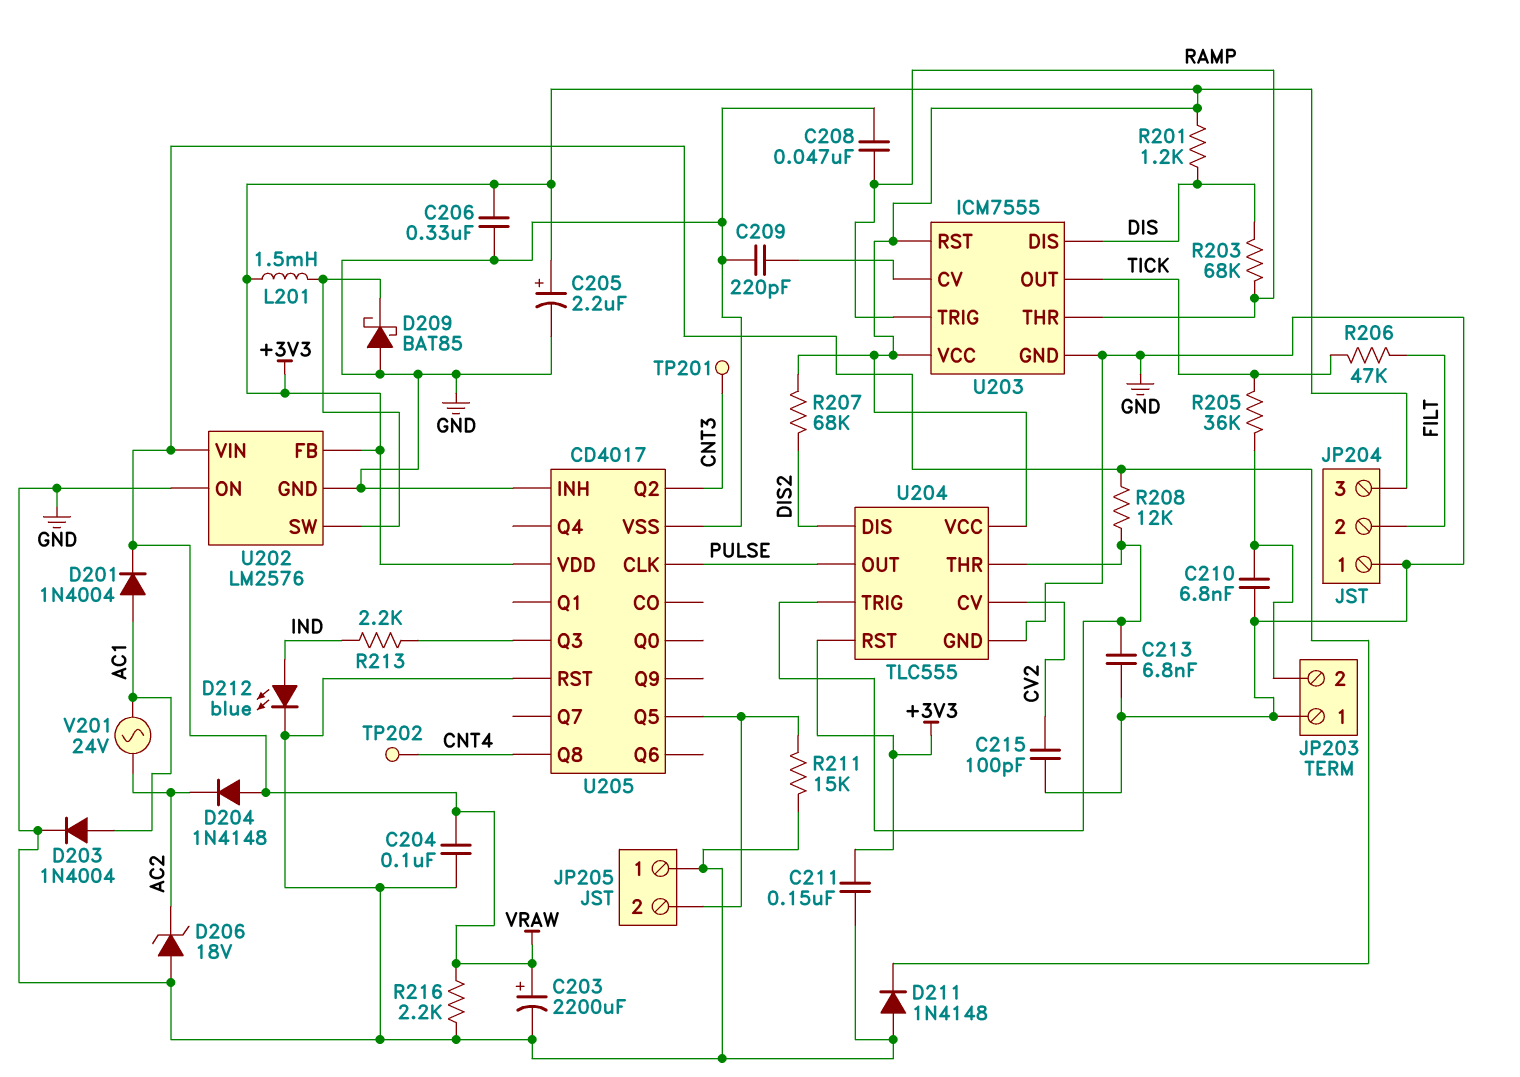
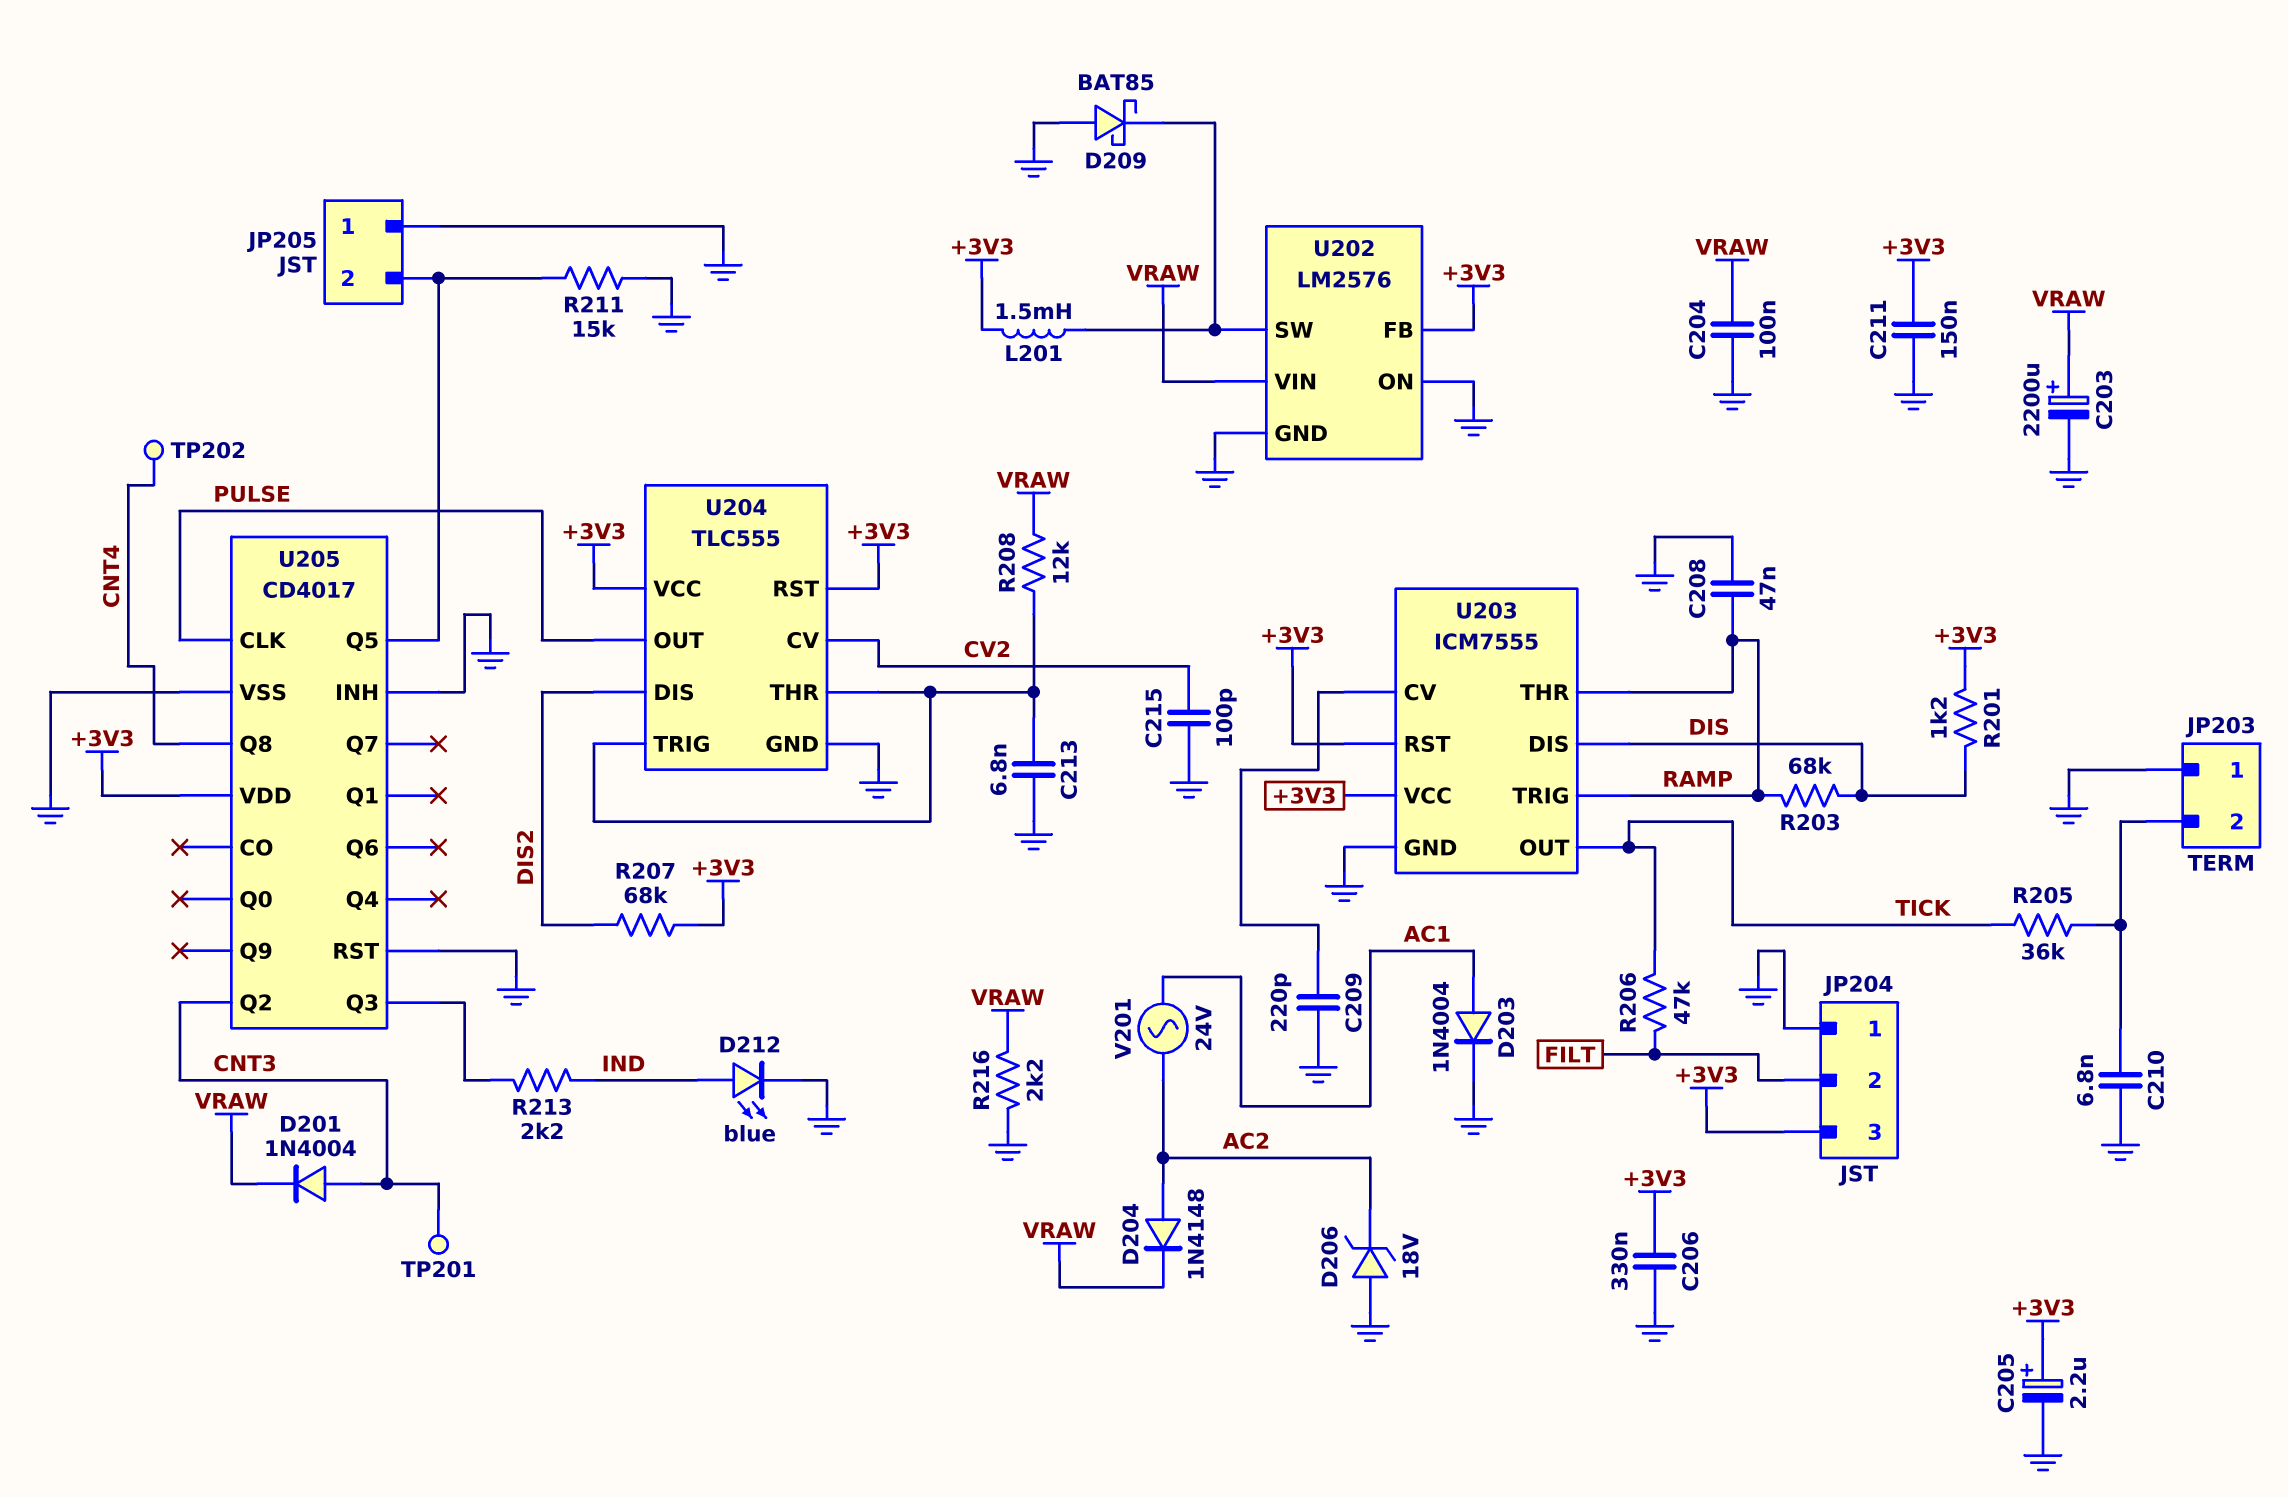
D201: diode 1N4004 (A AC1, K VRAW) -> diode 1N4004 (A CNT3, K VRAW)
D204: diode 1N4148 (A VRAW, K AC2) -> diode 1N4148 (A AC2, K VRAW)
D211: diode 1N4148 (A GND, K VRAW) -> none

